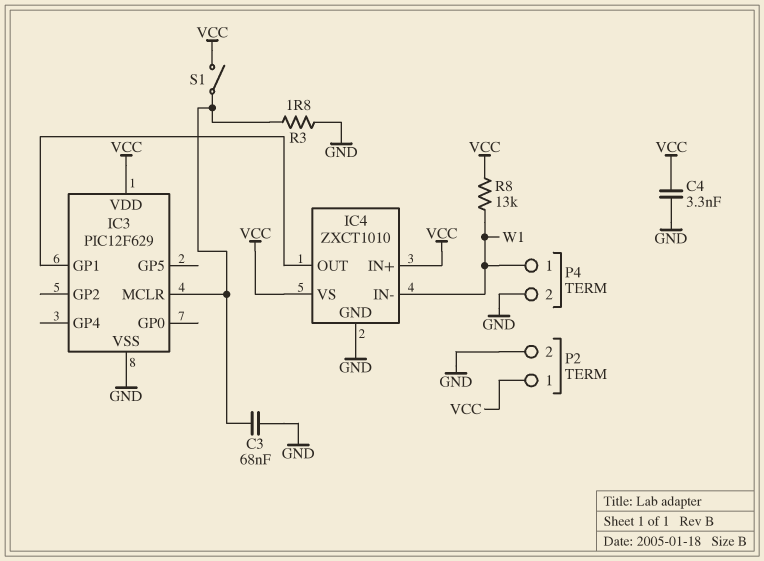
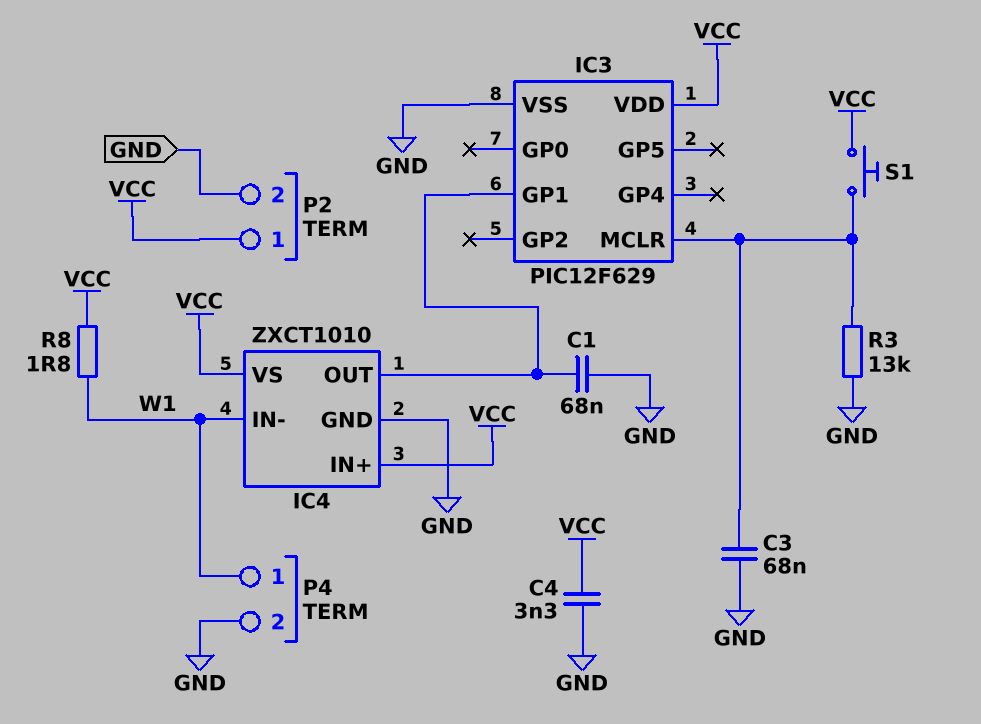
C1: none -> 68nF (GND, IC3/GP1)
R3: 1.8 (GND, IC3/MCLR) -> 13k (GND, IC3/MCLR)
R8: 13k (VCC, W1) -> 1.8 (VCC, W1)
S1: switch (IC3/MCLR, VCC) -> button (IC3/MCLR, VCC)

